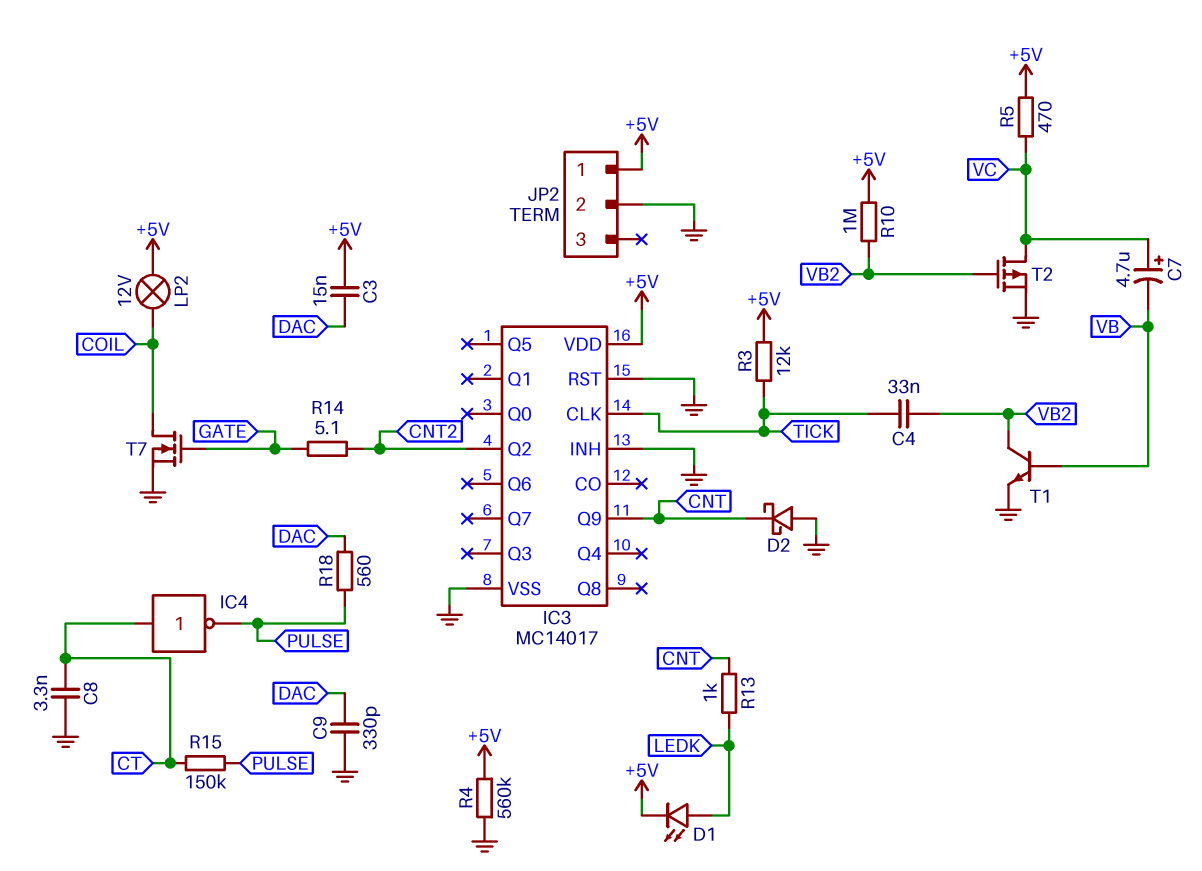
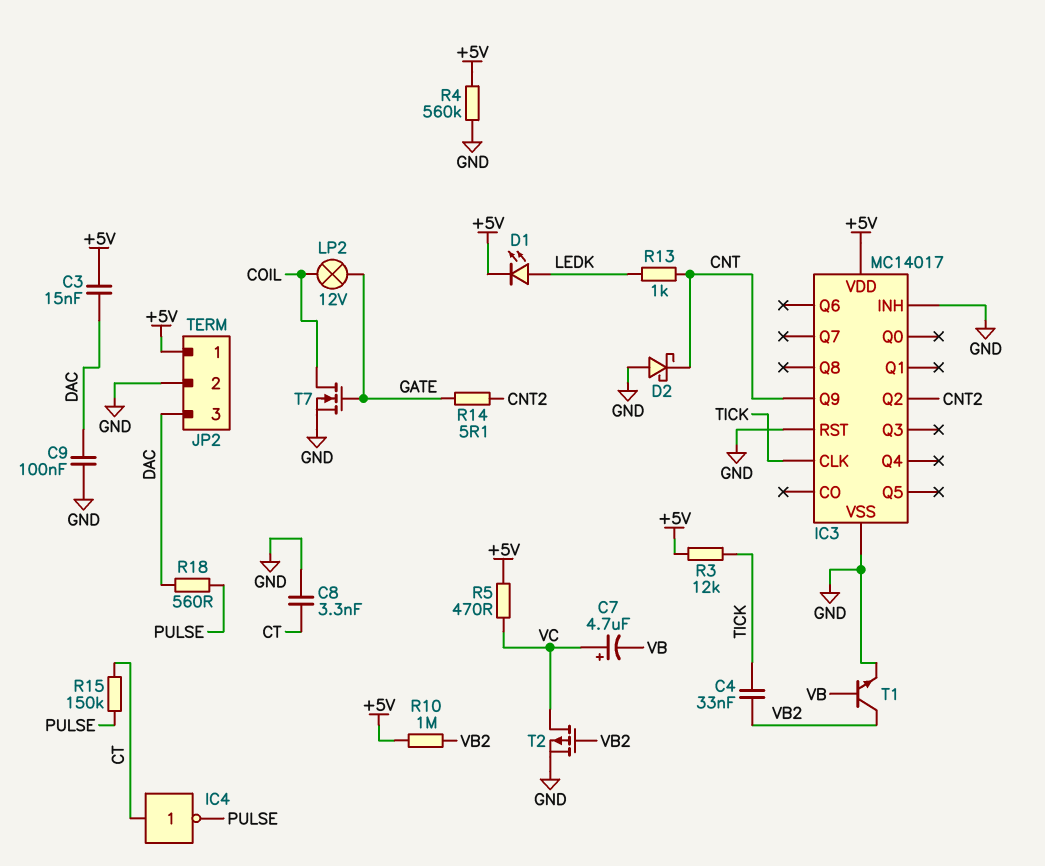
C9: 330pF (DAC, GND) -> 100nF (DAC, GND)
JP2 pin 3: none -> DAC
LP2: lamp 12V (+5V, COIL) -> lamp 12V (COIL, GATE)

